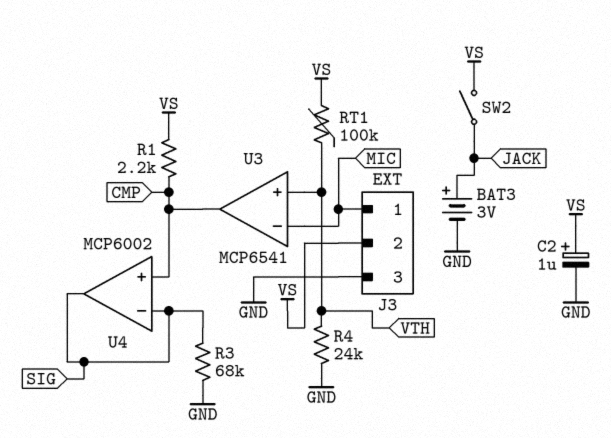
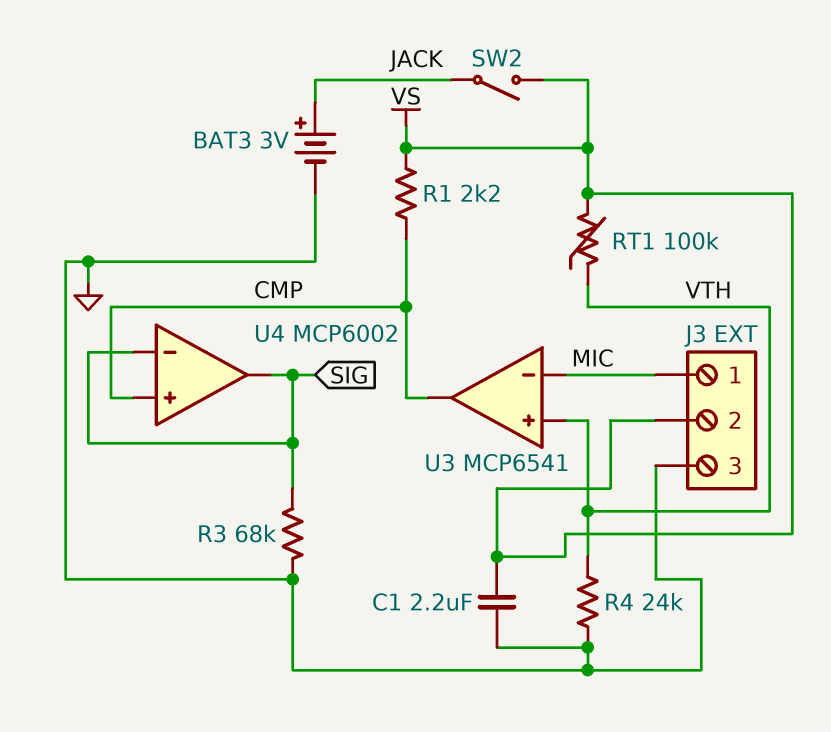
C1: none -> 2.2uF (GND, VS)
C2: 1uF (plus VS, minus GND) -> none

